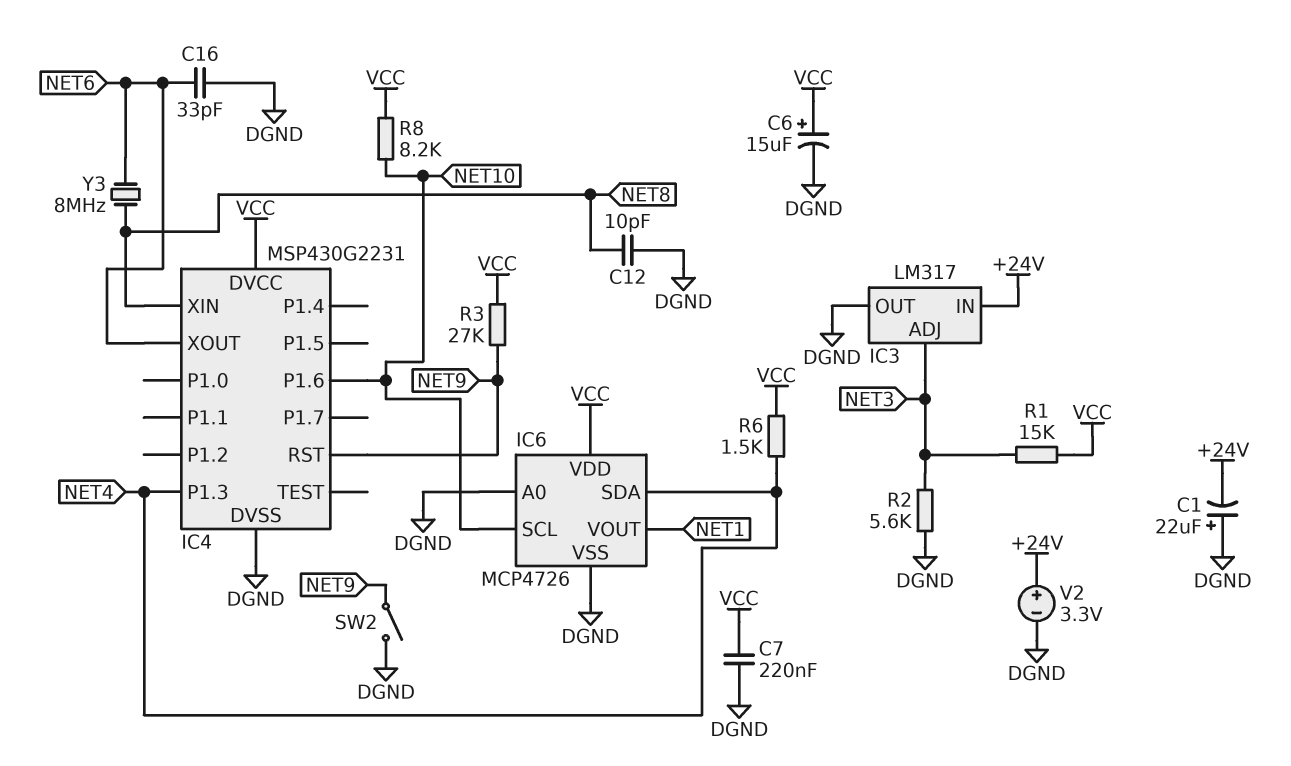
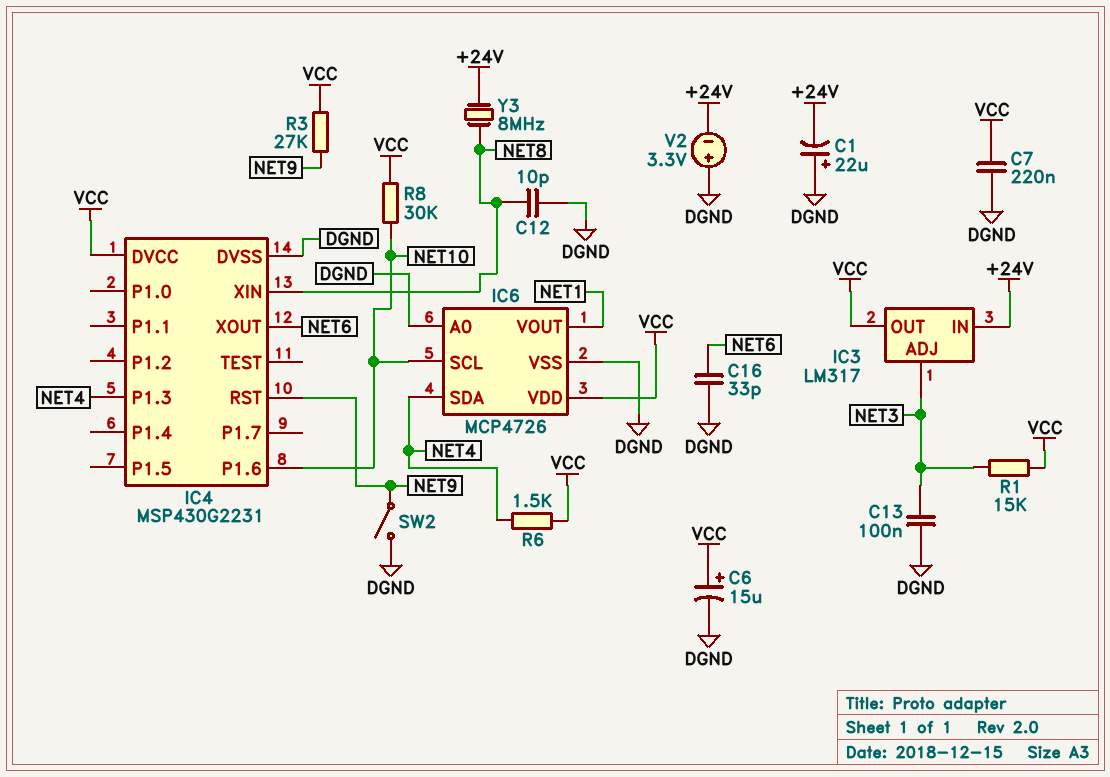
C13: none -> 100nF (DGND, NET3)
IC3 pin OUT: DGND -> VCC
R2: 5.6k (DGND, NET3) -> none
R8: 8.2k (NET10, VCC) -> 30k (NET10, VCC)
V2: 3.3V (plus +24V, minus DGND) -> 3.3V (plus DGND, minus +24V)
Y3: 8MHz (NET6, NET8) -> 8MHz (+24V, NET8)

